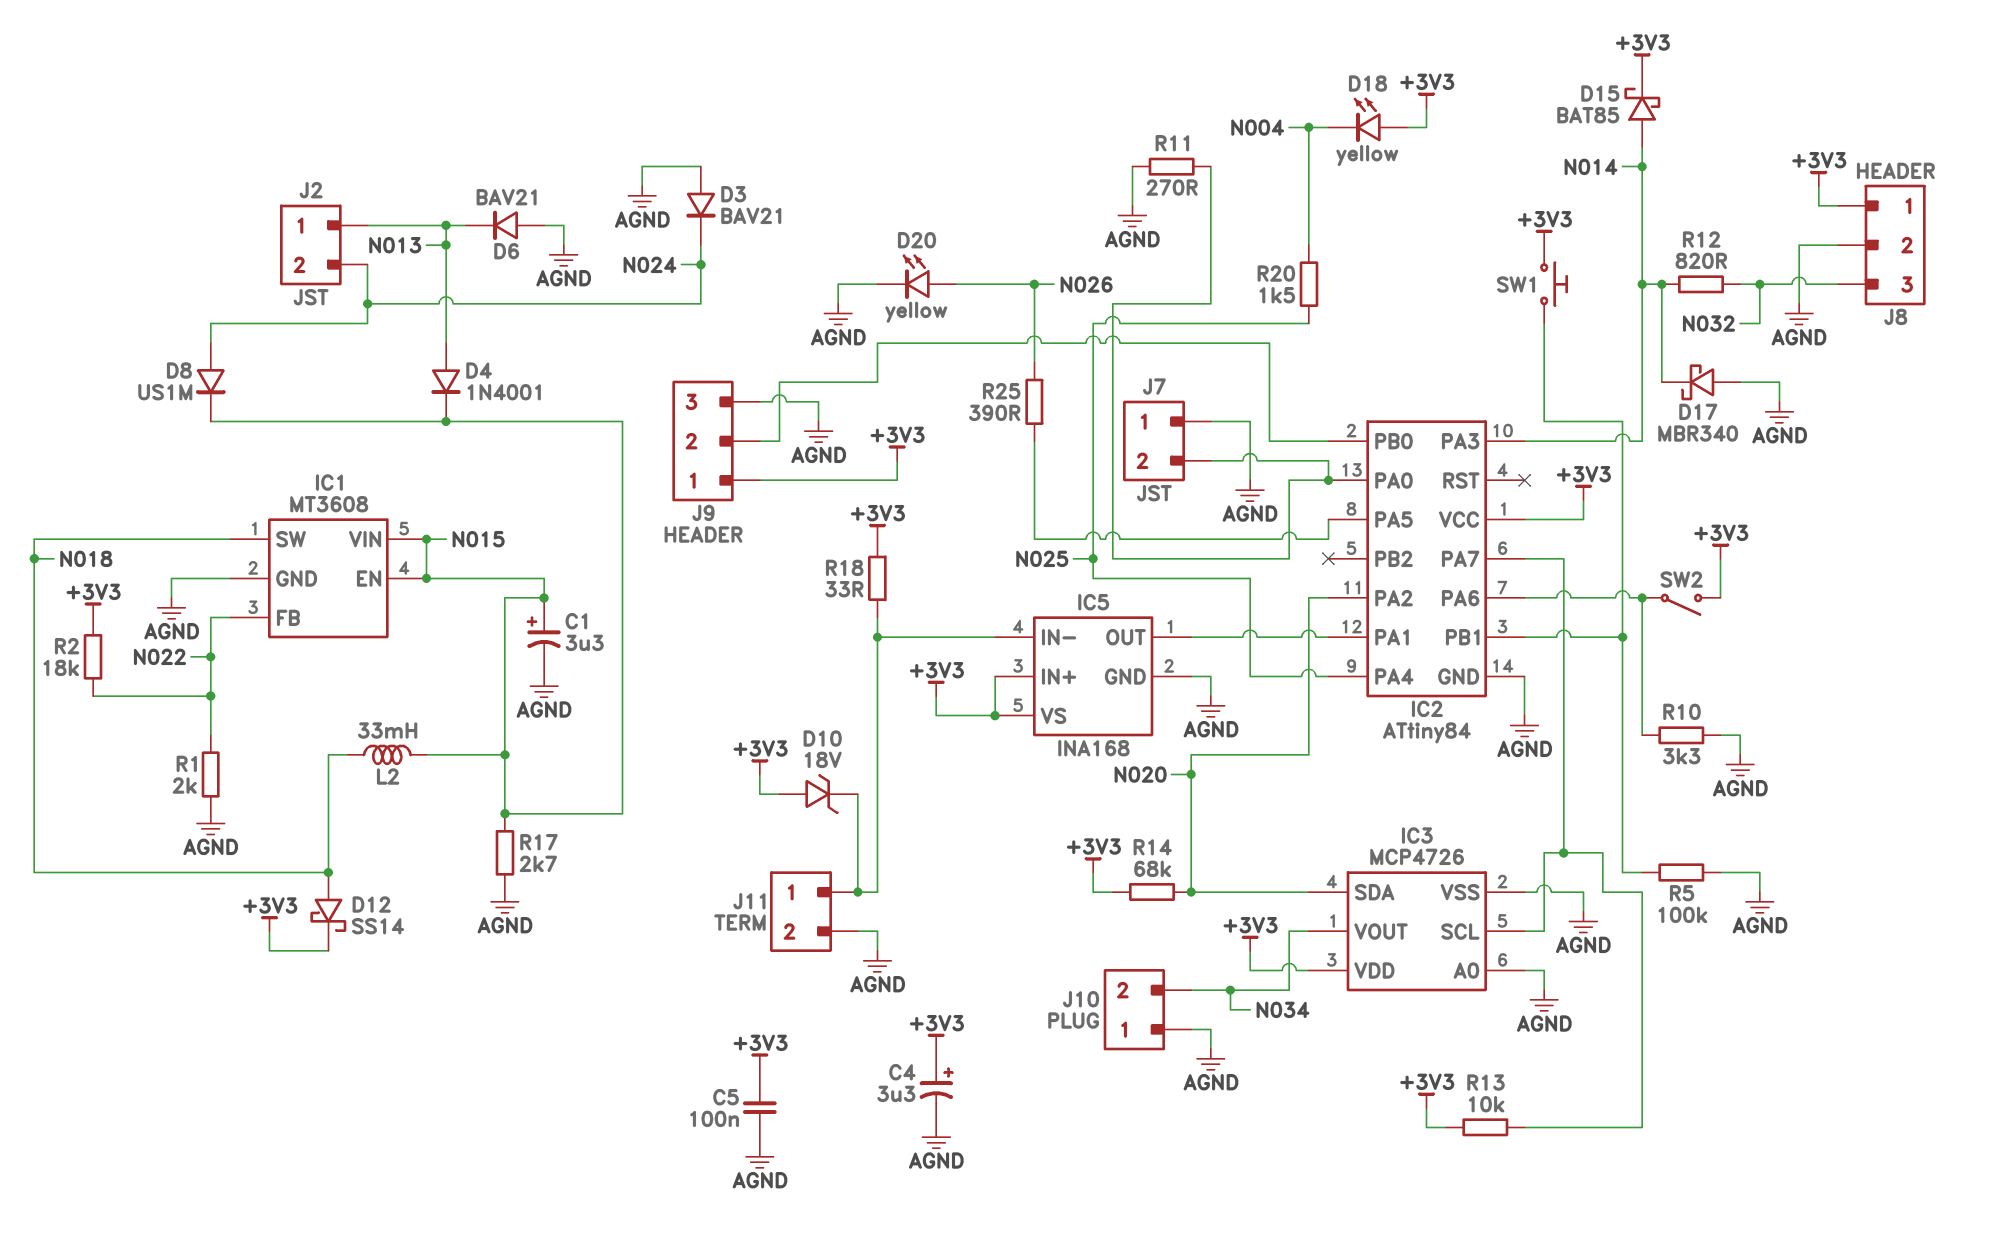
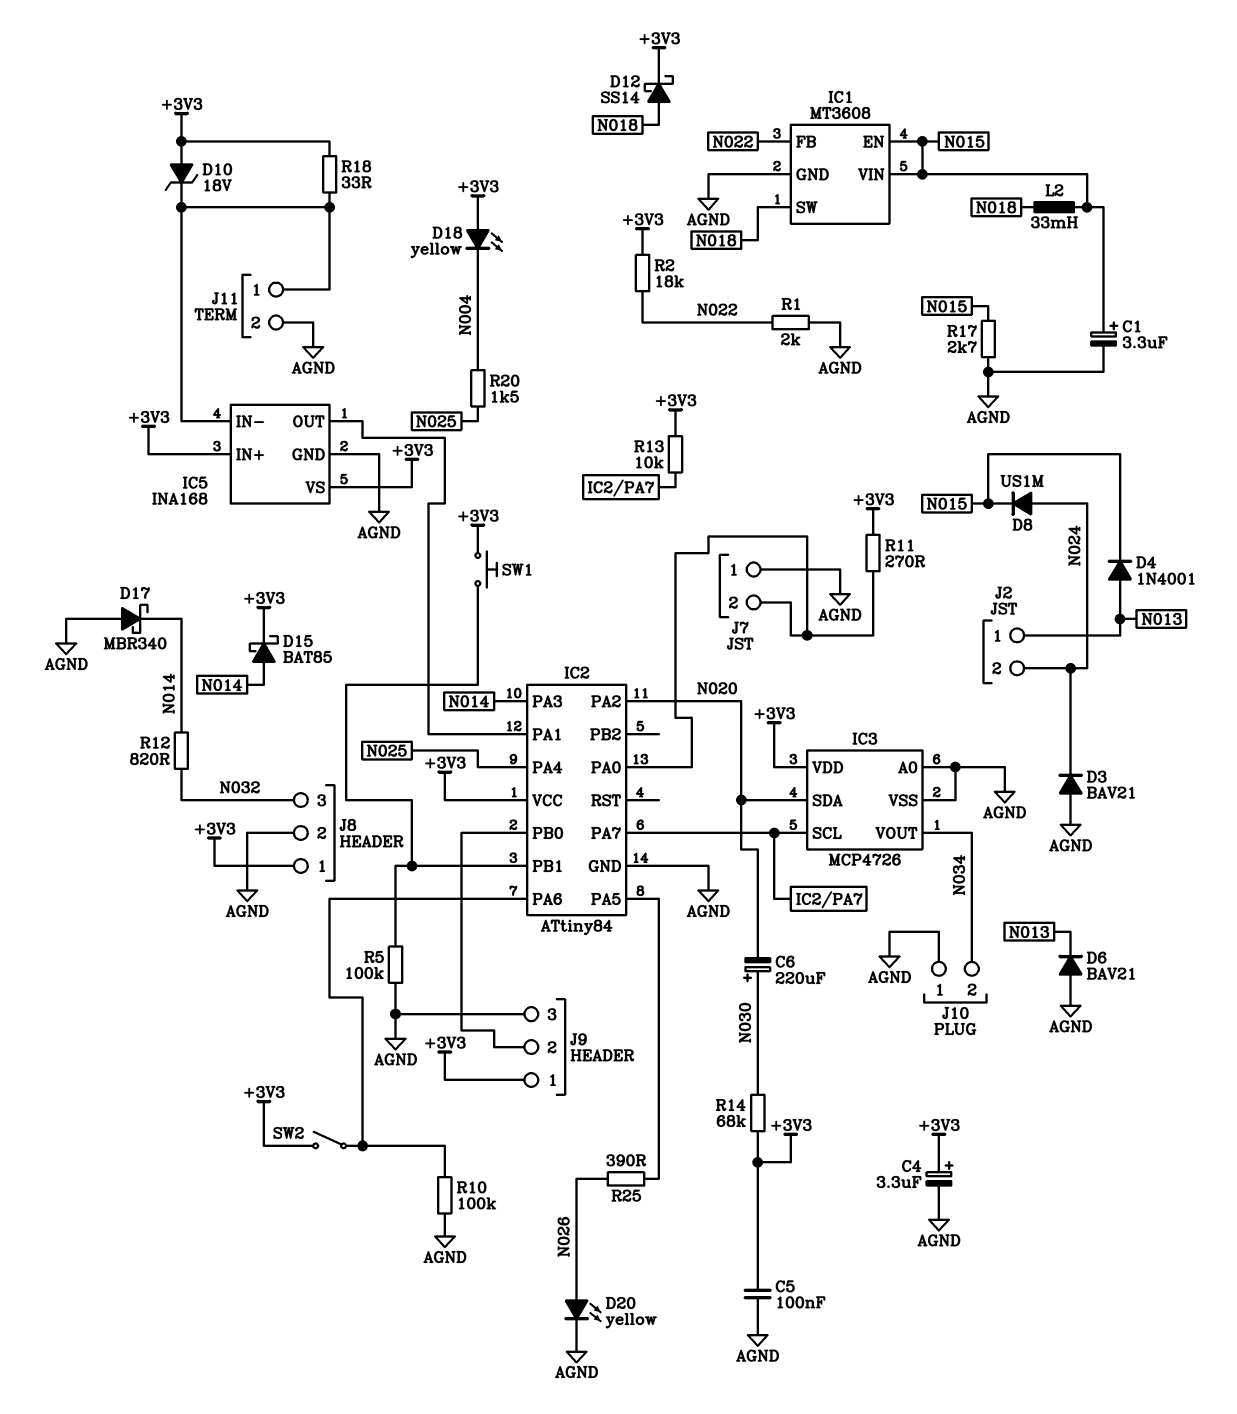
C6: none -> 220uF (plus N030, minus N020)
R10: 3.3k (AGND, IC2/PA6) -> 100k (AGND, IC2/PA6)
R11: 270 (AGND, IC2/PA0) -> 270 (+3V3, IC2/PA0)
R14: 68k (+3V3, N020) -> 68k (+3V3, N030)

